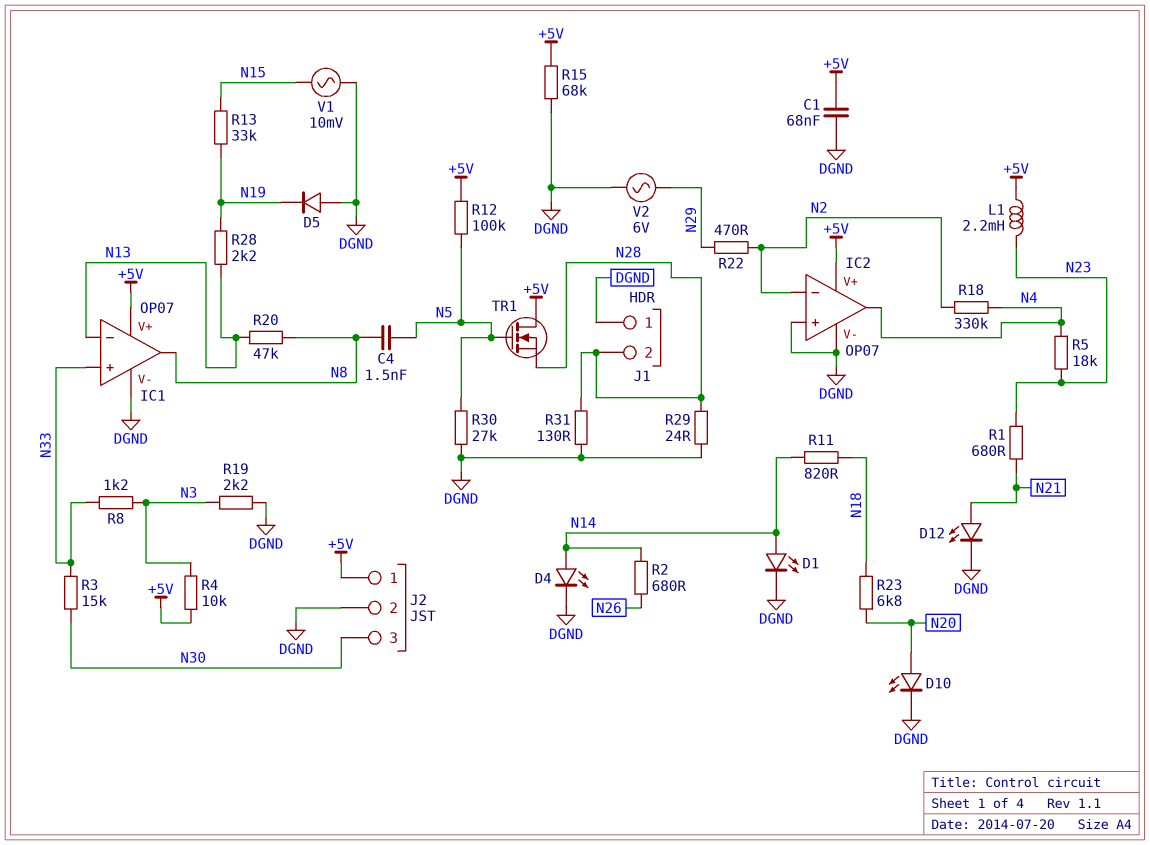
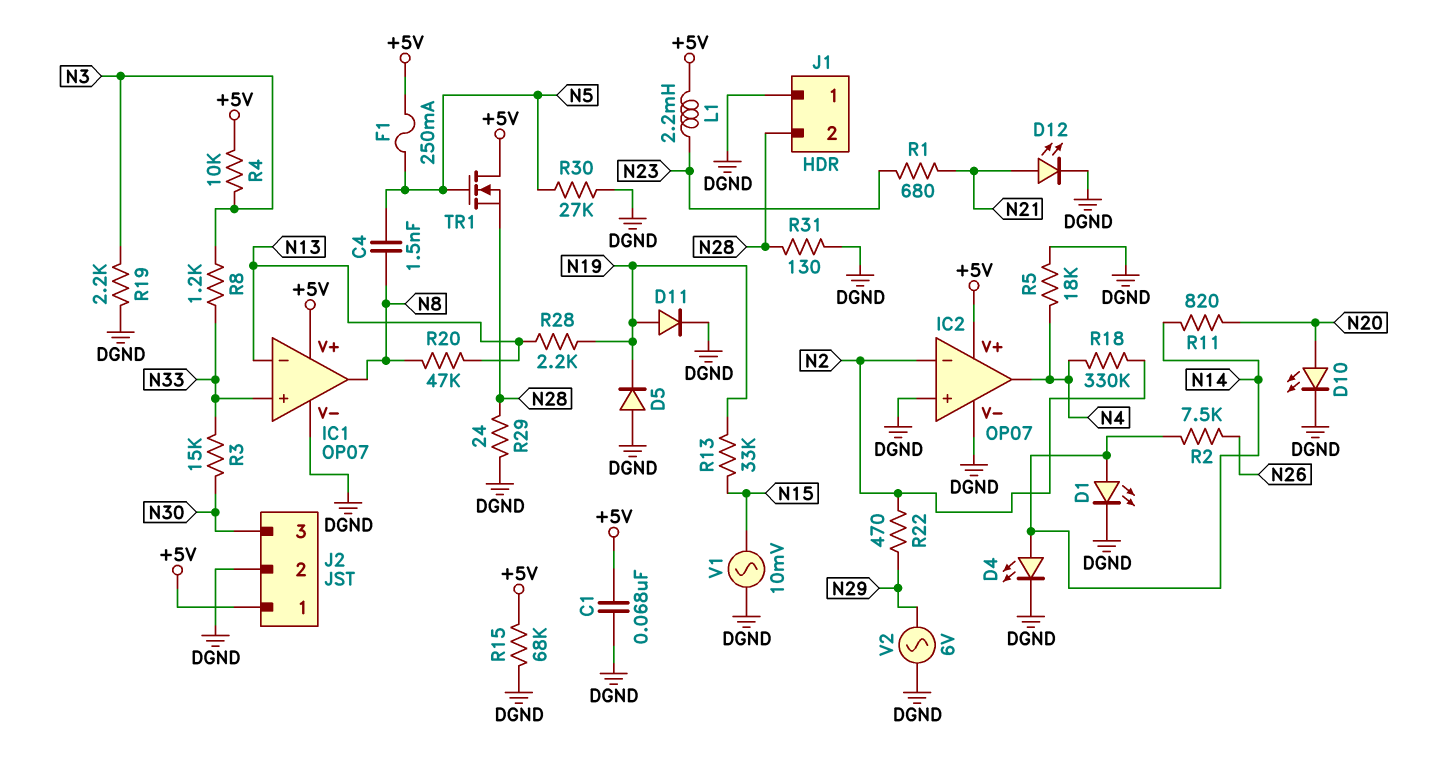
D11: none -> diode (A N19, K DGND)
F1: none -> 250mA (+5V, N5)
R2: 680 (N14, N26) -> 7.5k (N14, N26)
R5: 18k (N4, N23) -> 18k (DGND, N4)
R11: 820 (N14, N18) -> 820 (N14, N20)
R12: 100k (+5V, N5) -> none
R23: 6.8k (N18, N20) -> none

